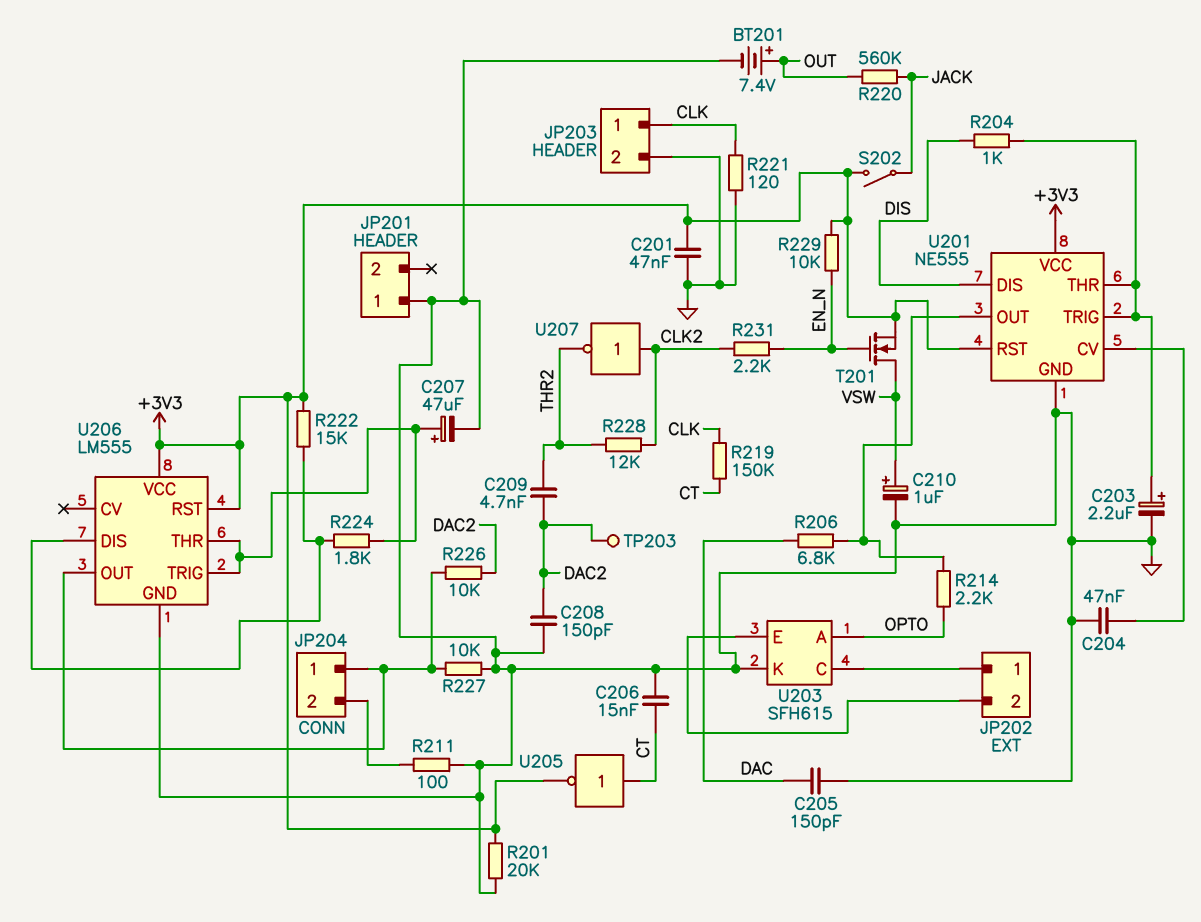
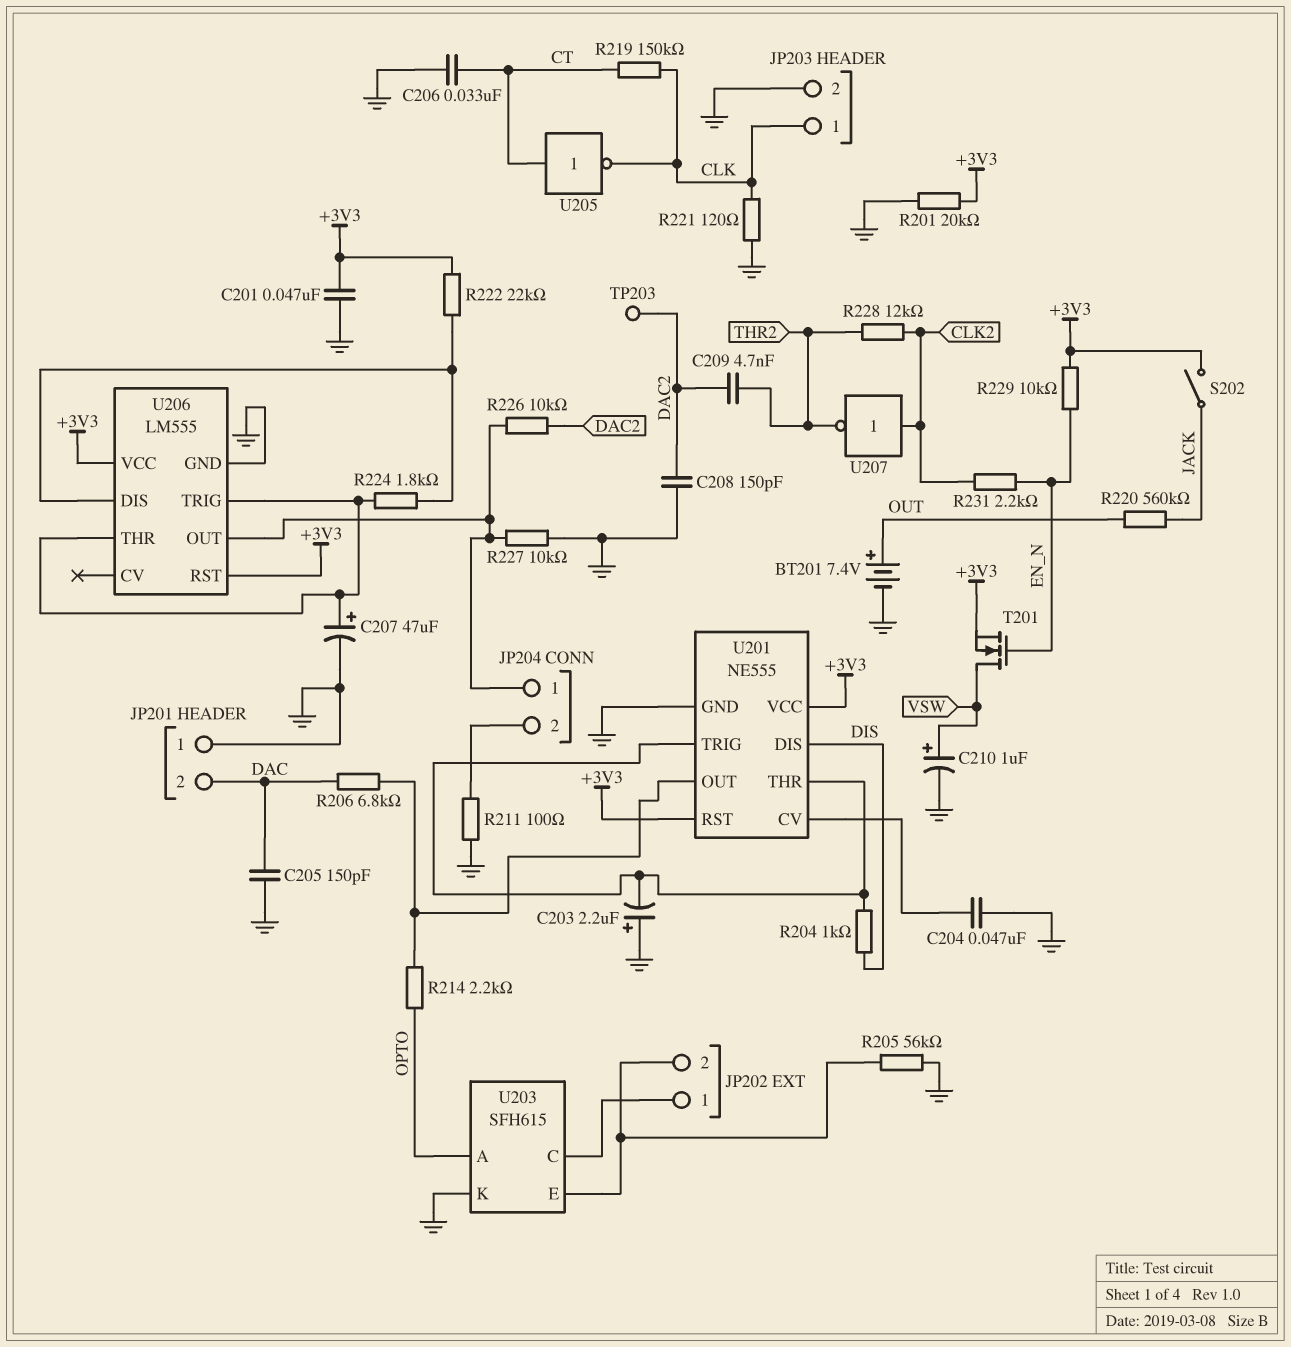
C203: 2.2uF (plus U201/THR, minus GND) -> 2.2uF (plus GND, minus U201/THR)
C206: 15nF (CT, GND) -> 33nF (CT, GND)
JP201 pin 2: none -> DAC
R205: none -> 56k (GND, JP202/2)
R222: 15k (+3V3, U206/DIS) -> 22k (+3V3, U206/DIS)
U205: NOT (in CT, out +3V3) -> NOT (in CT, out CLK)

